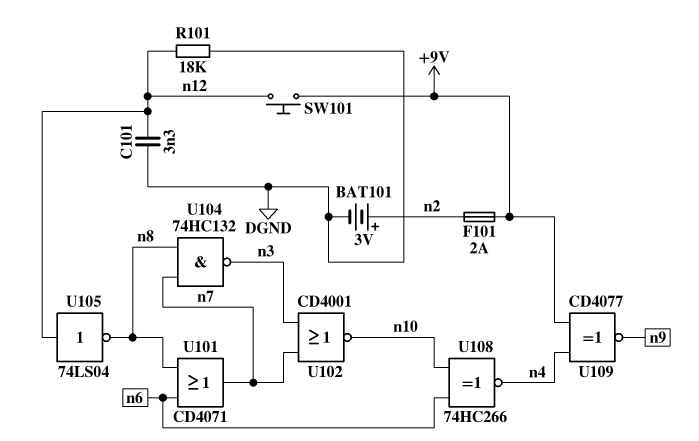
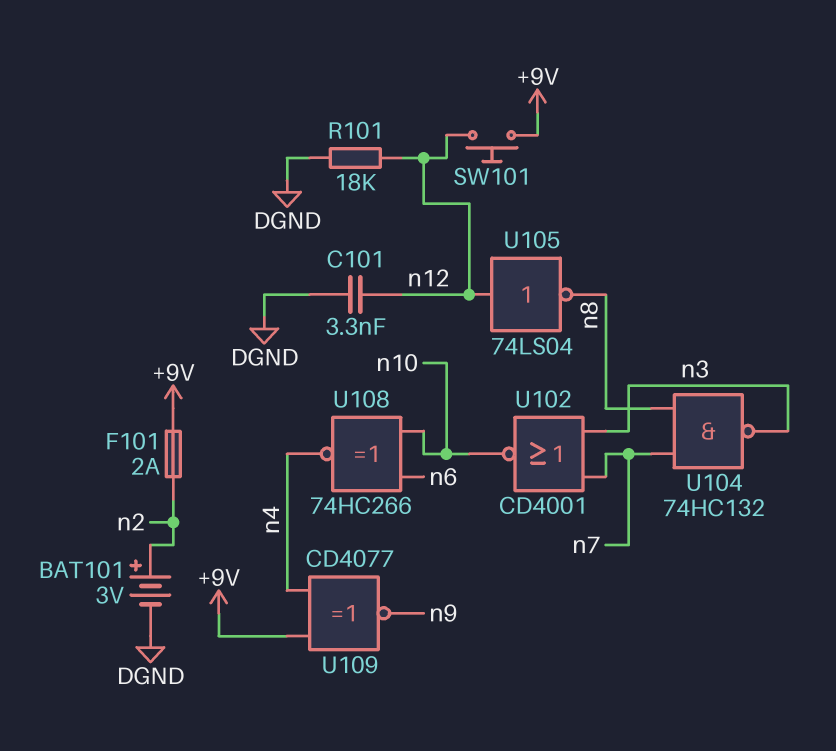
U101: OR CD4071 (in n6, in n8, out n7) -> none

